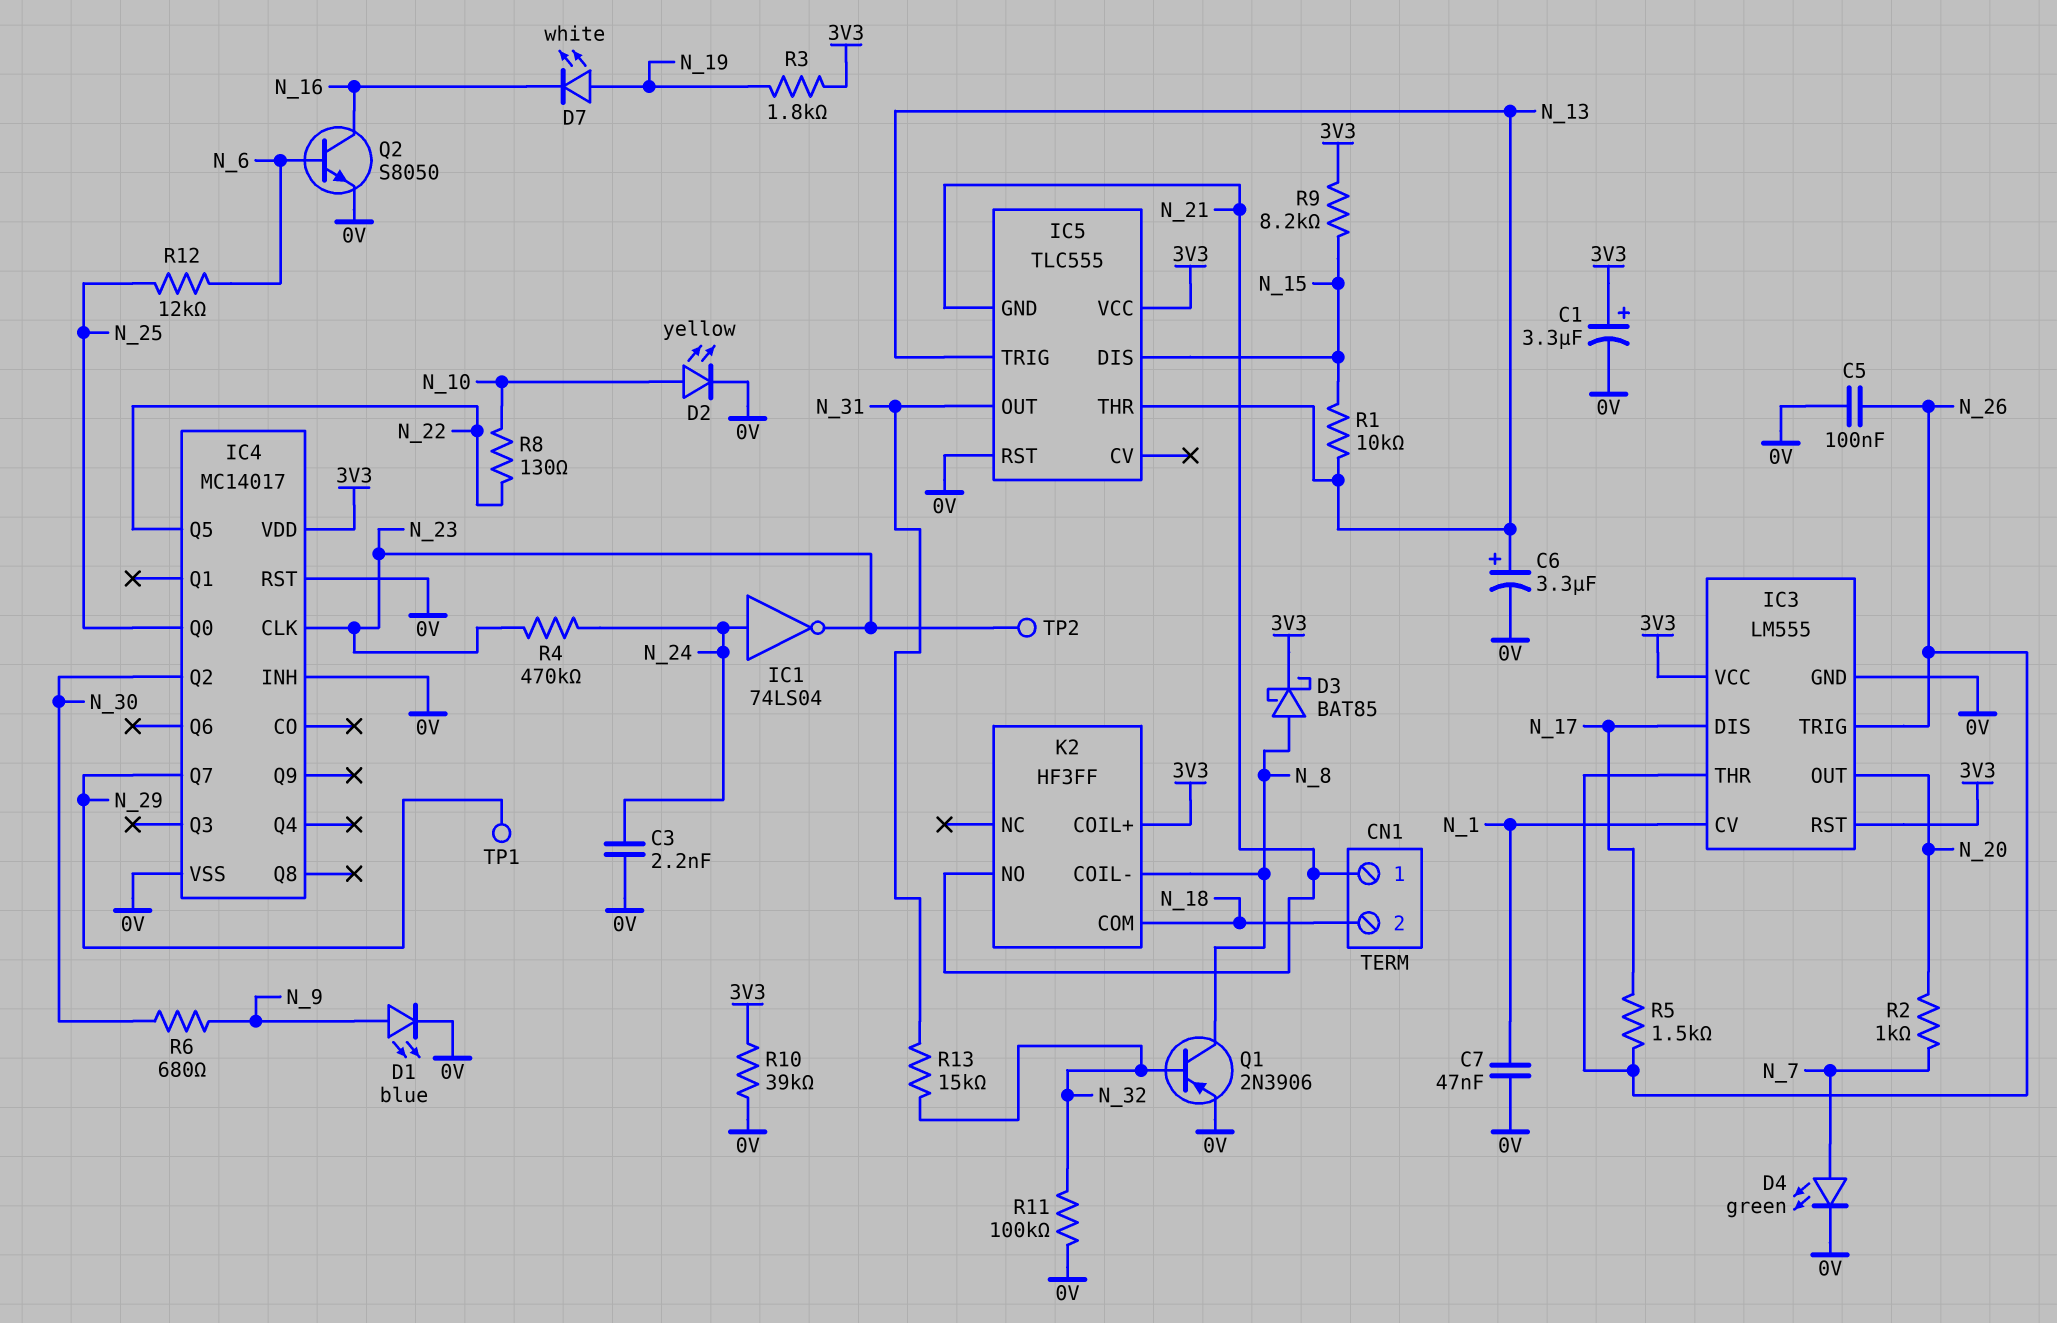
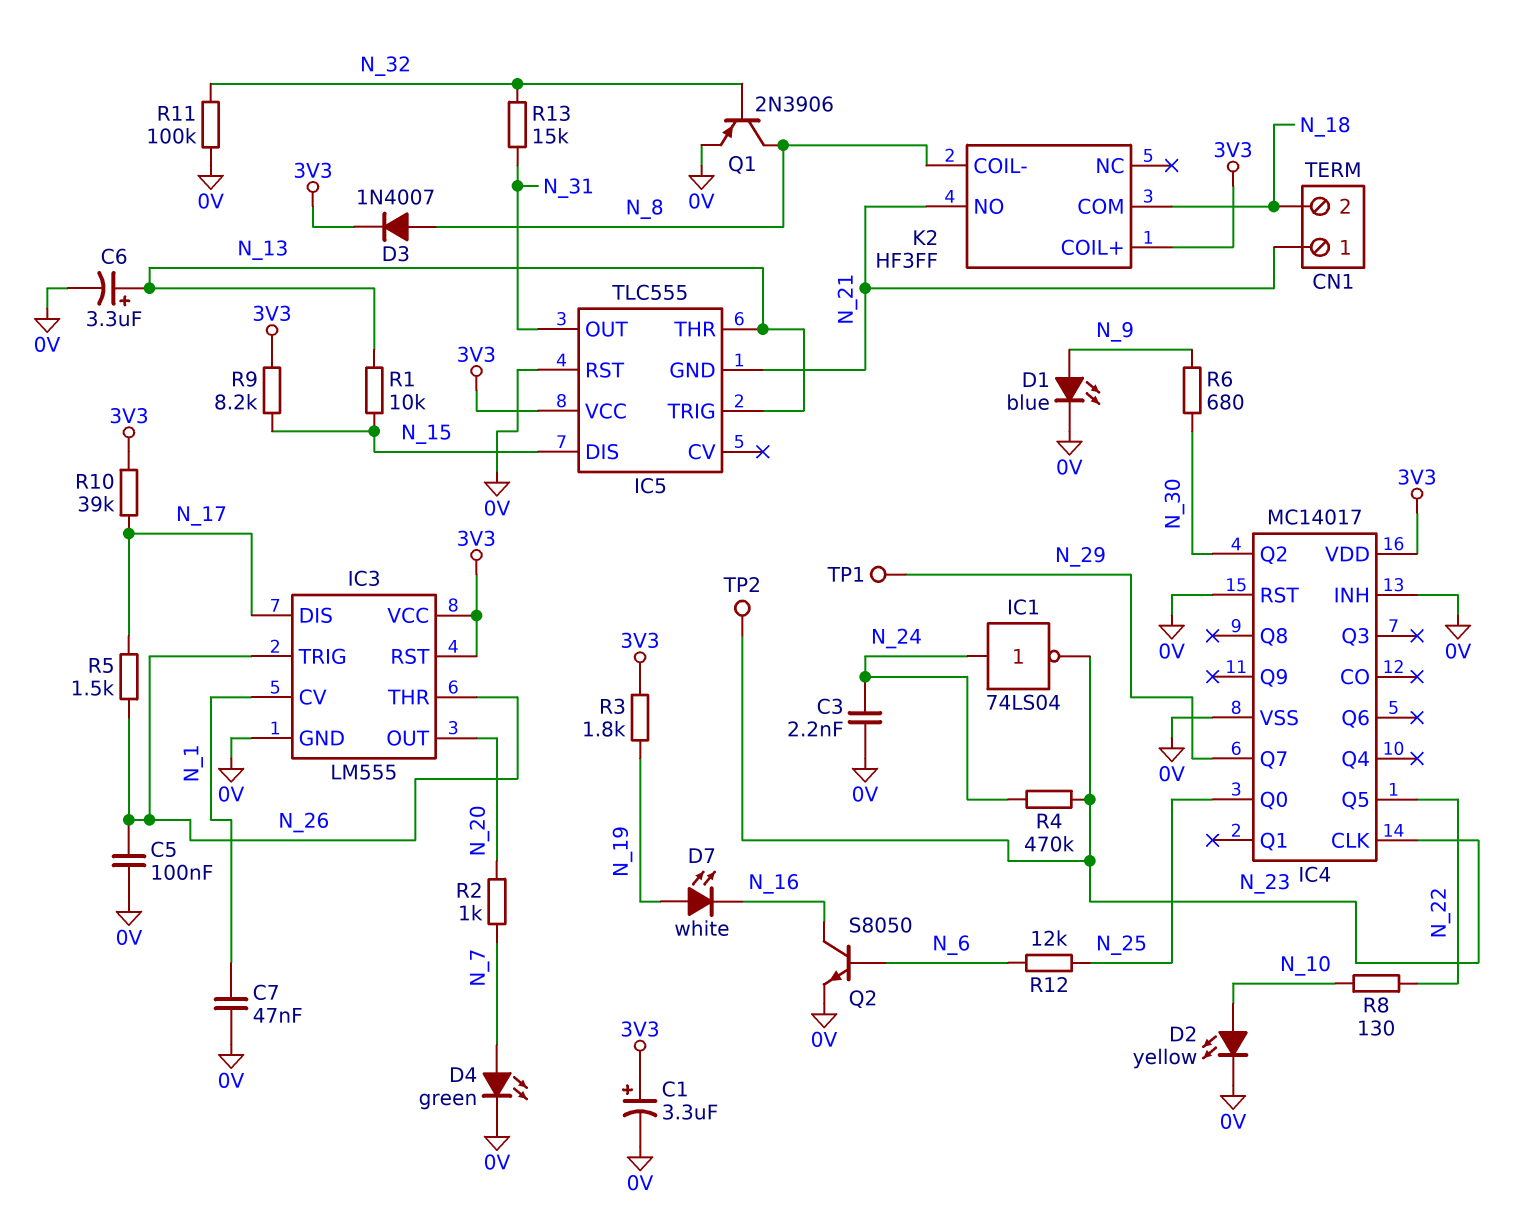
D3: schottky BAT85 (A N_8, K 3V3) -> diode 1N4007 (A N_8, K 3V3)
R10: 39k (0V, 3V3) -> 39k (3V3, N_17)

